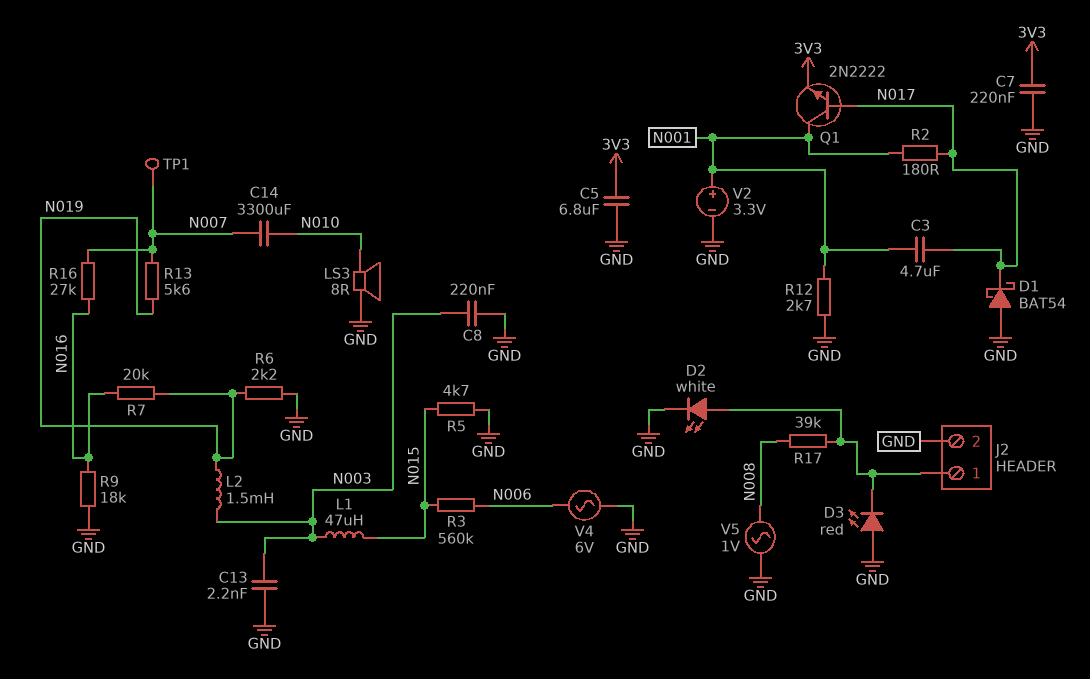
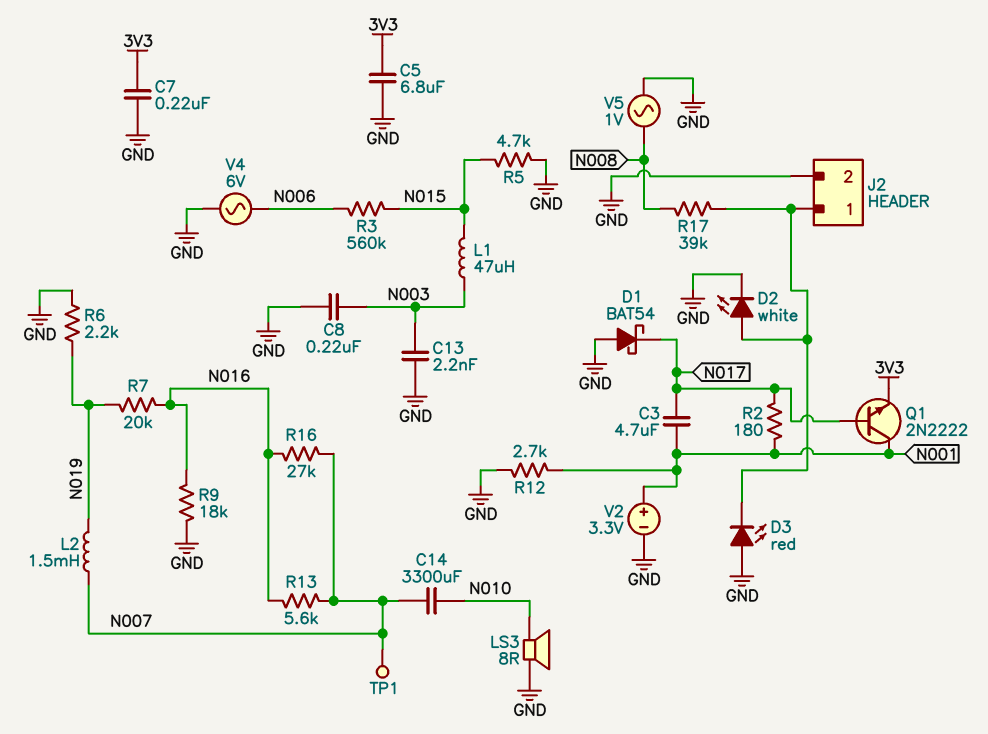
L2: 1.5mH (N003, N019) -> 1.5mH (N007, N019)
R13: 5.6k (N007, N019) -> 5.6k (N007, N016)

